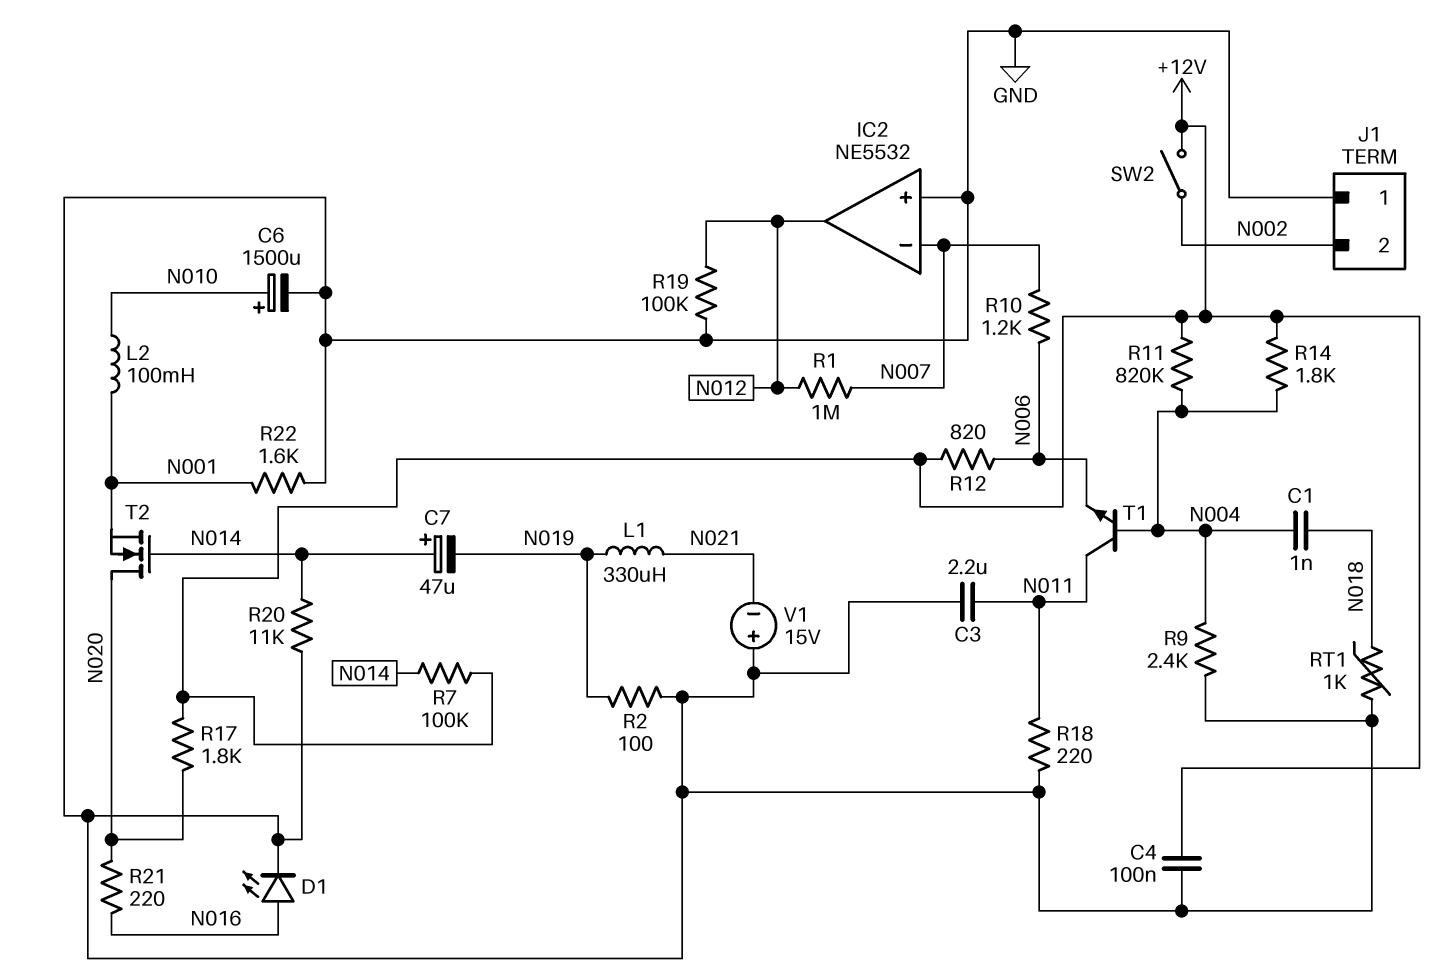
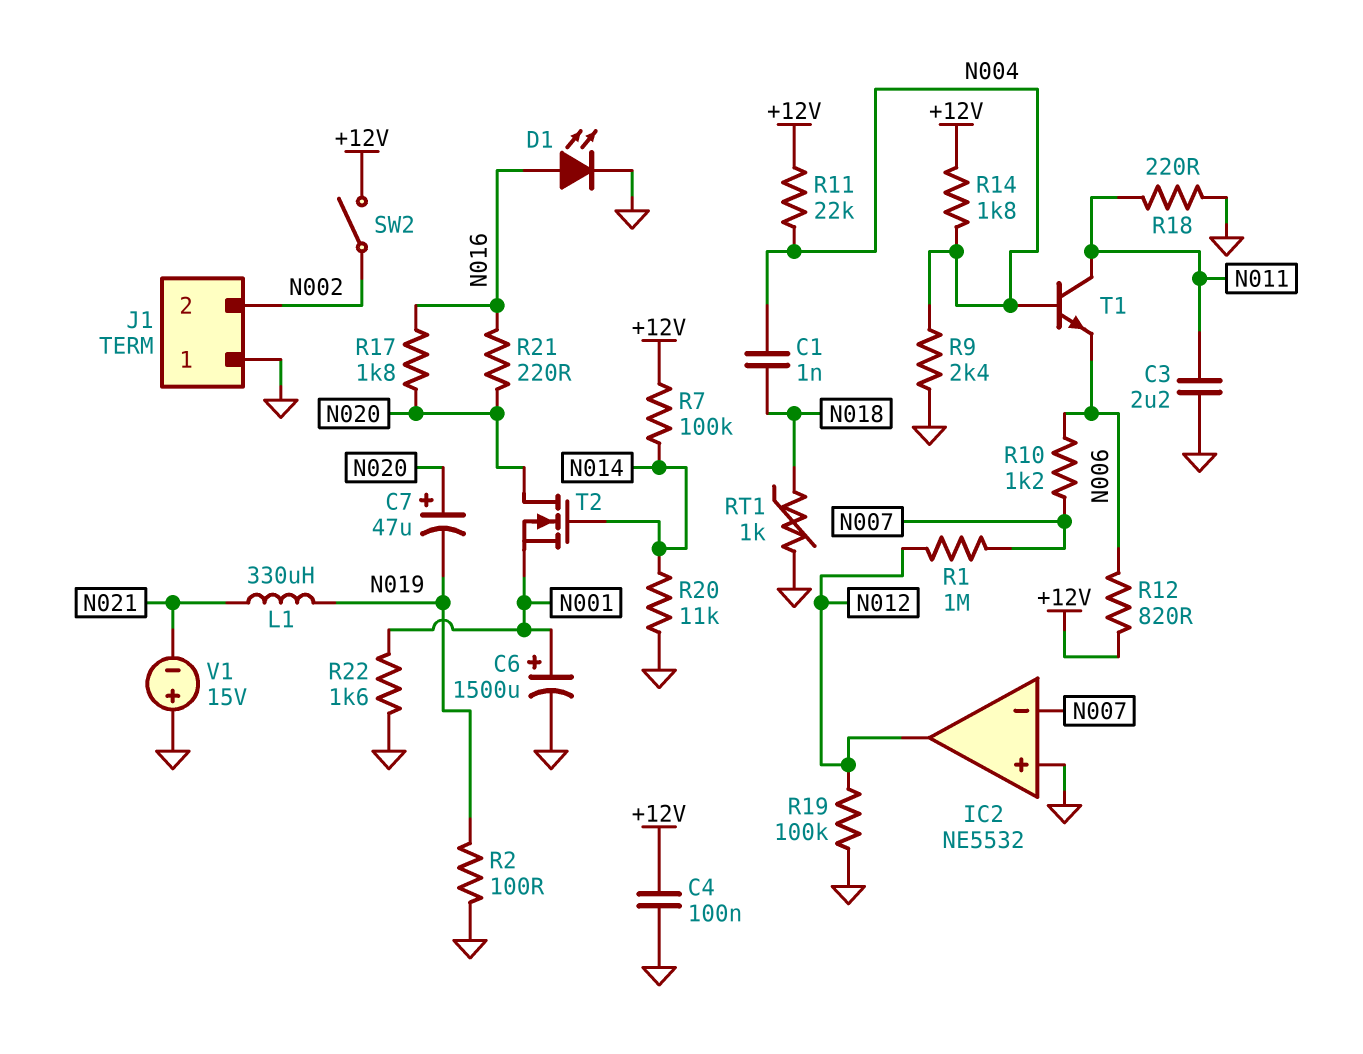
C6: 1500uF (plus N010, minus GND) -> 1500uF (plus N001, minus GND)
C7: 47uF (plus N014, minus N019) -> 47uF (plus N020, minus N019)
L2: 100mH (N001, N010) -> none
R11: 820k (+12V, N004) -> 22k (+12V, N004)
R17: 1.8k (+12V, N020) -> 1.8k (N016, N020)

